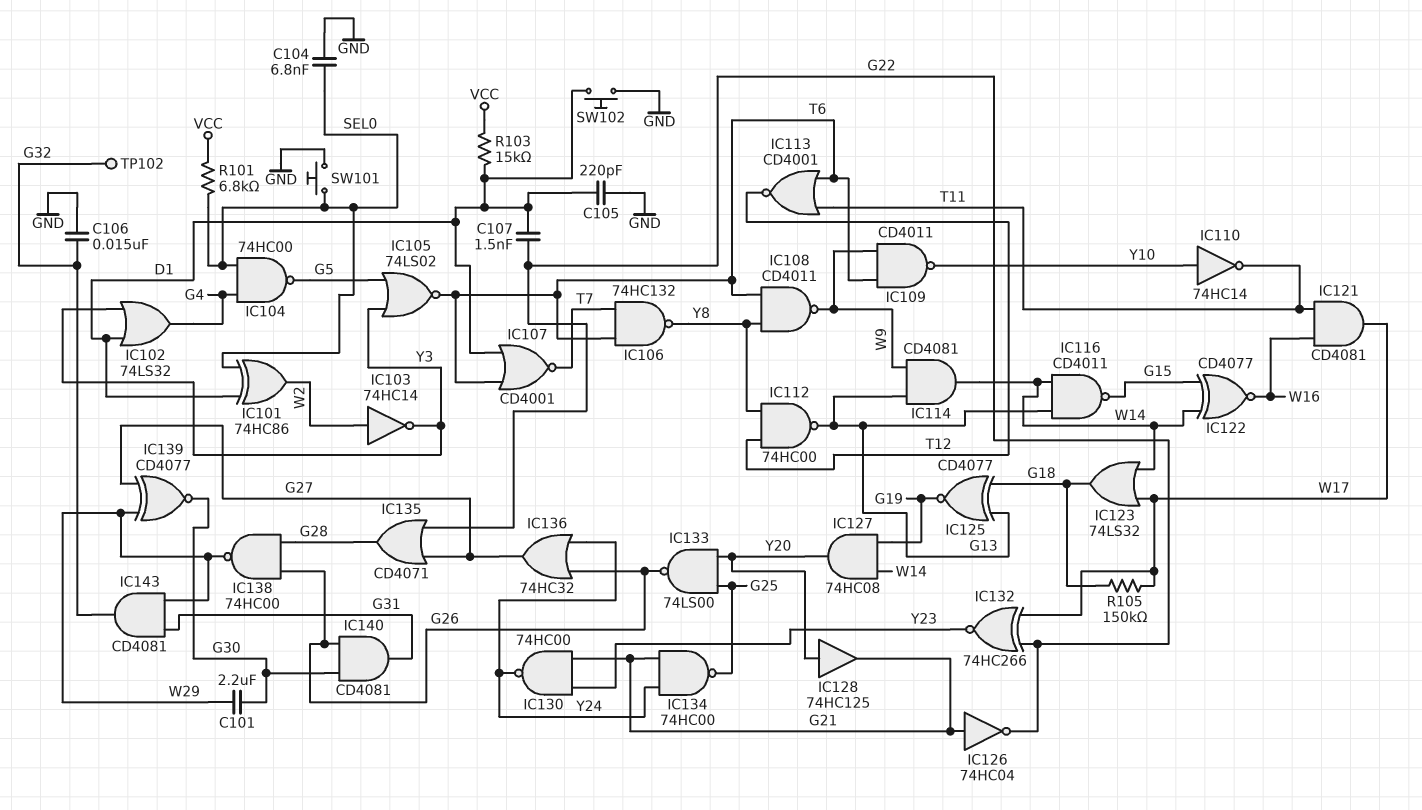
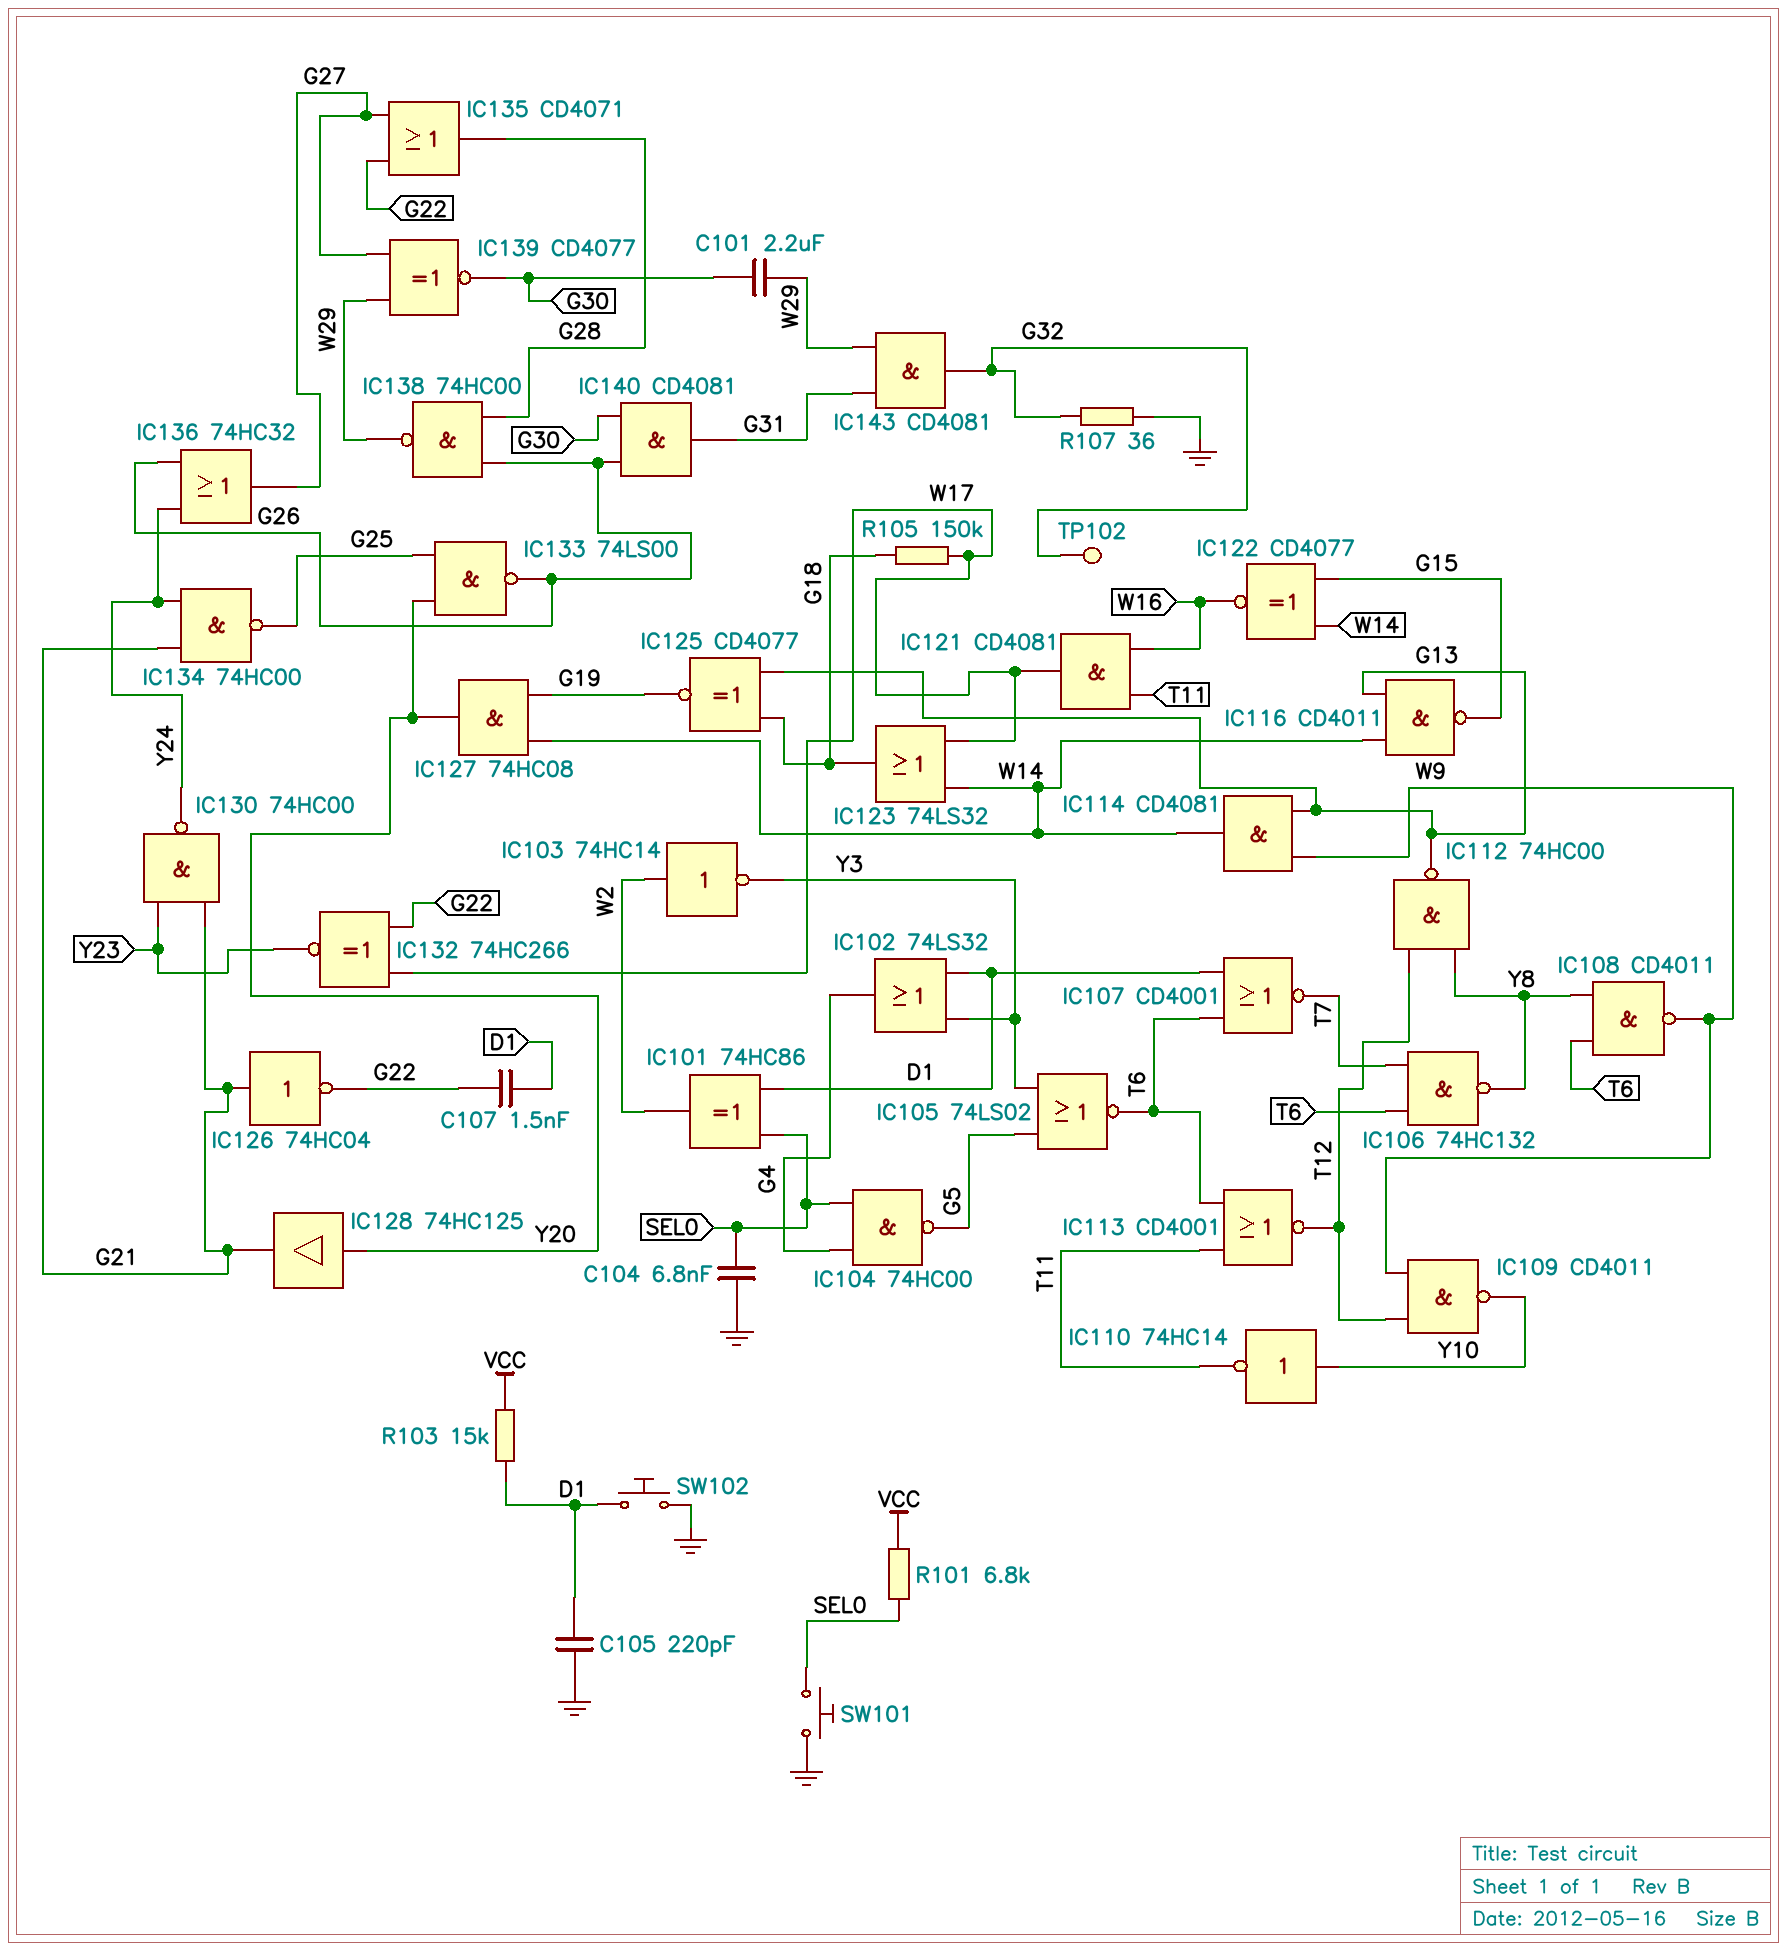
C106: 15nF (G32, GND) -> none
IC109: NAND CD4011 (in T6, in W9, out Y10) -> NAND CD4011 (in T12, in W9, out Y10)
R107: none -> 36 (G32, GND)

